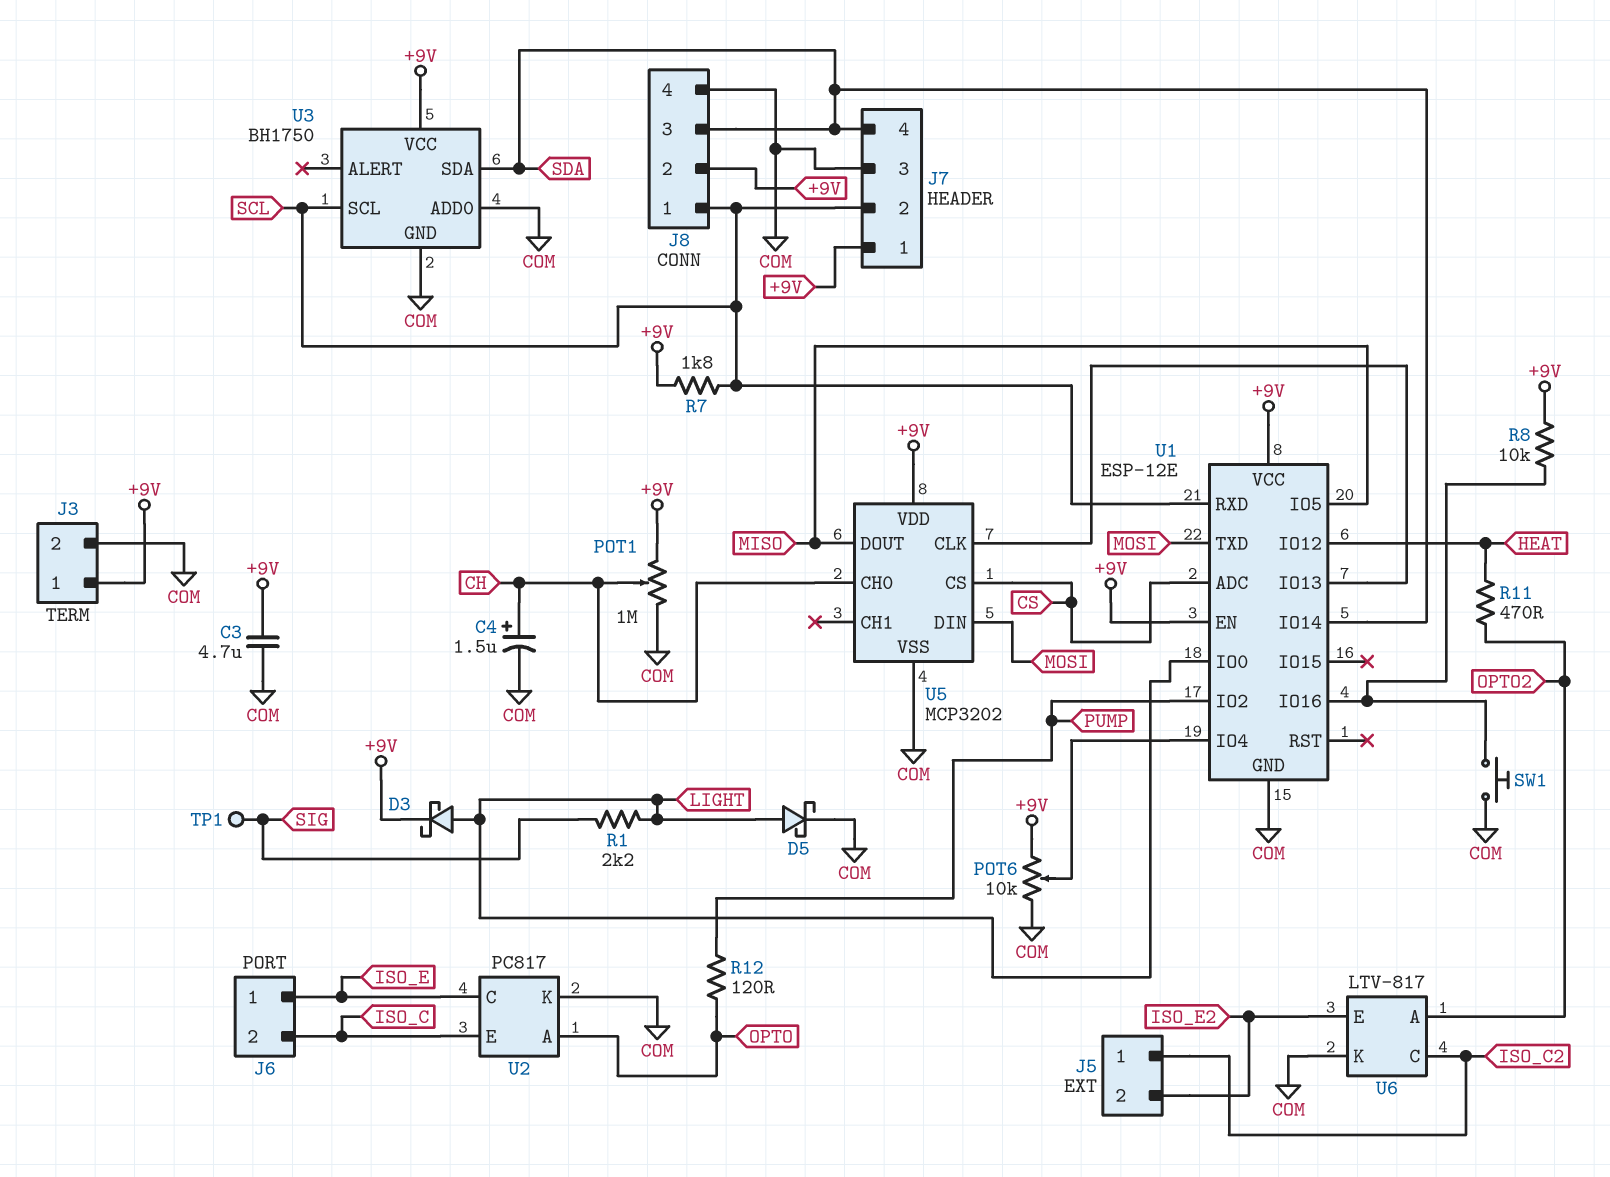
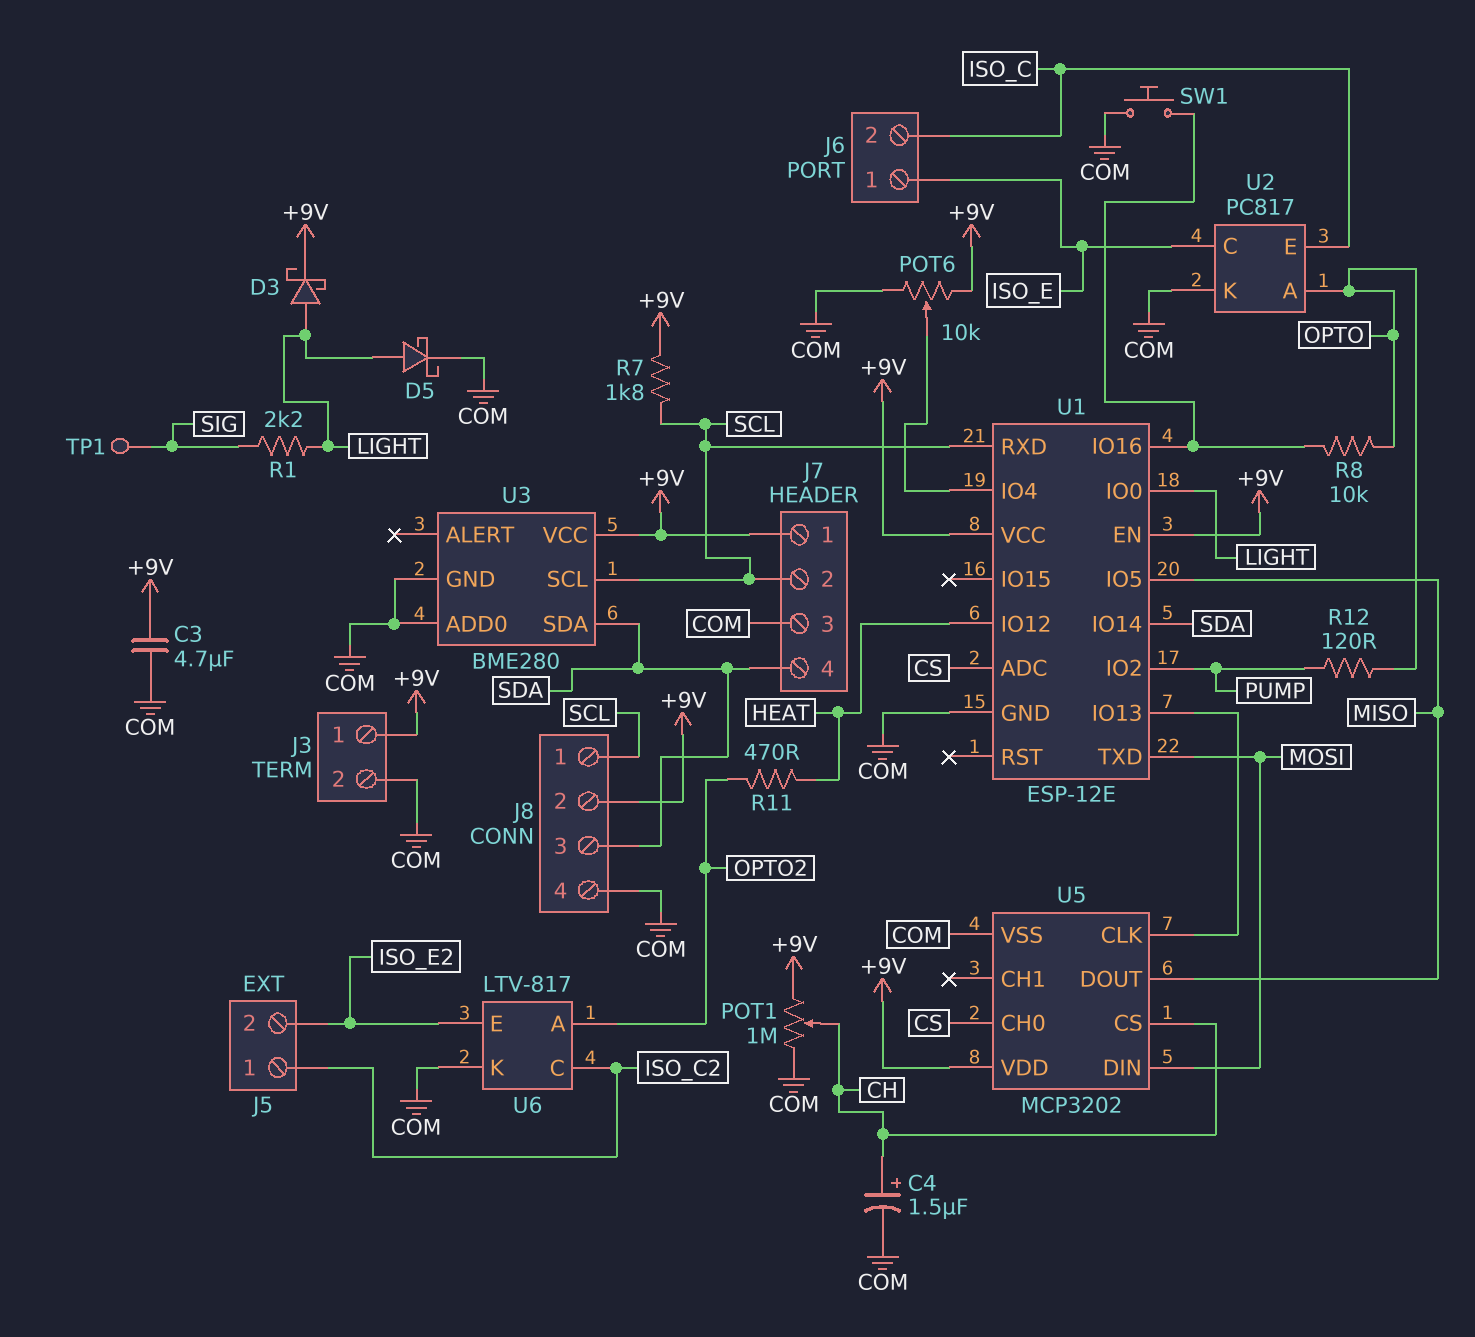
R8: 10k (+9V, U1/IO16) -> 10k (OPTO, U1/IO16)
U3: BH1750 -> BME280
U5 pin CH0: CH -> CS
U5 pin CS: CS -> CH

